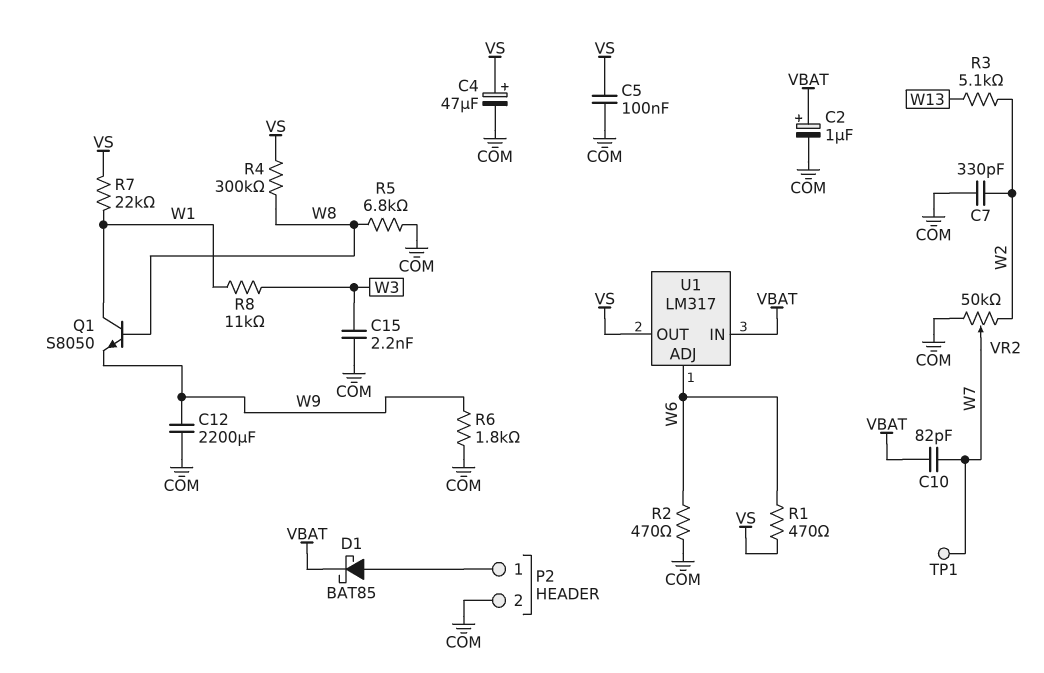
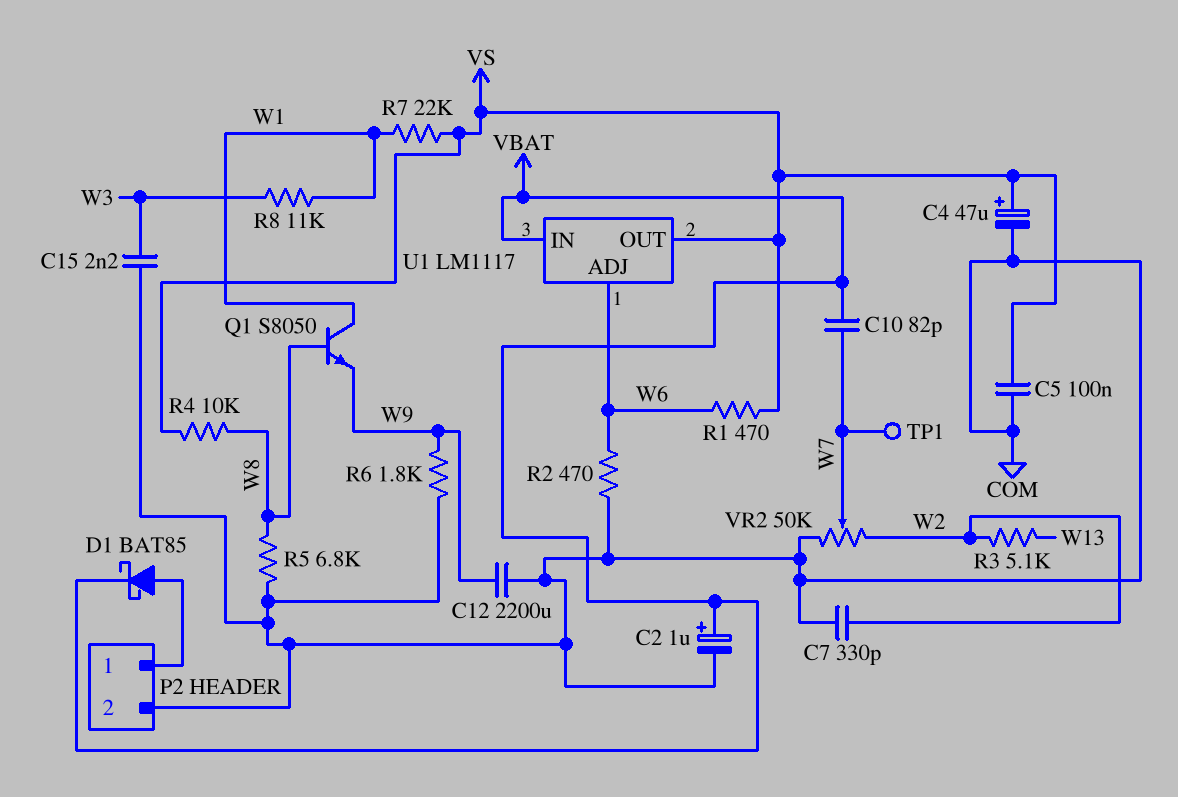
R4: 300k (VS, W8) -> 10k (VS, W8)
U1: LM317 -> LM1117

